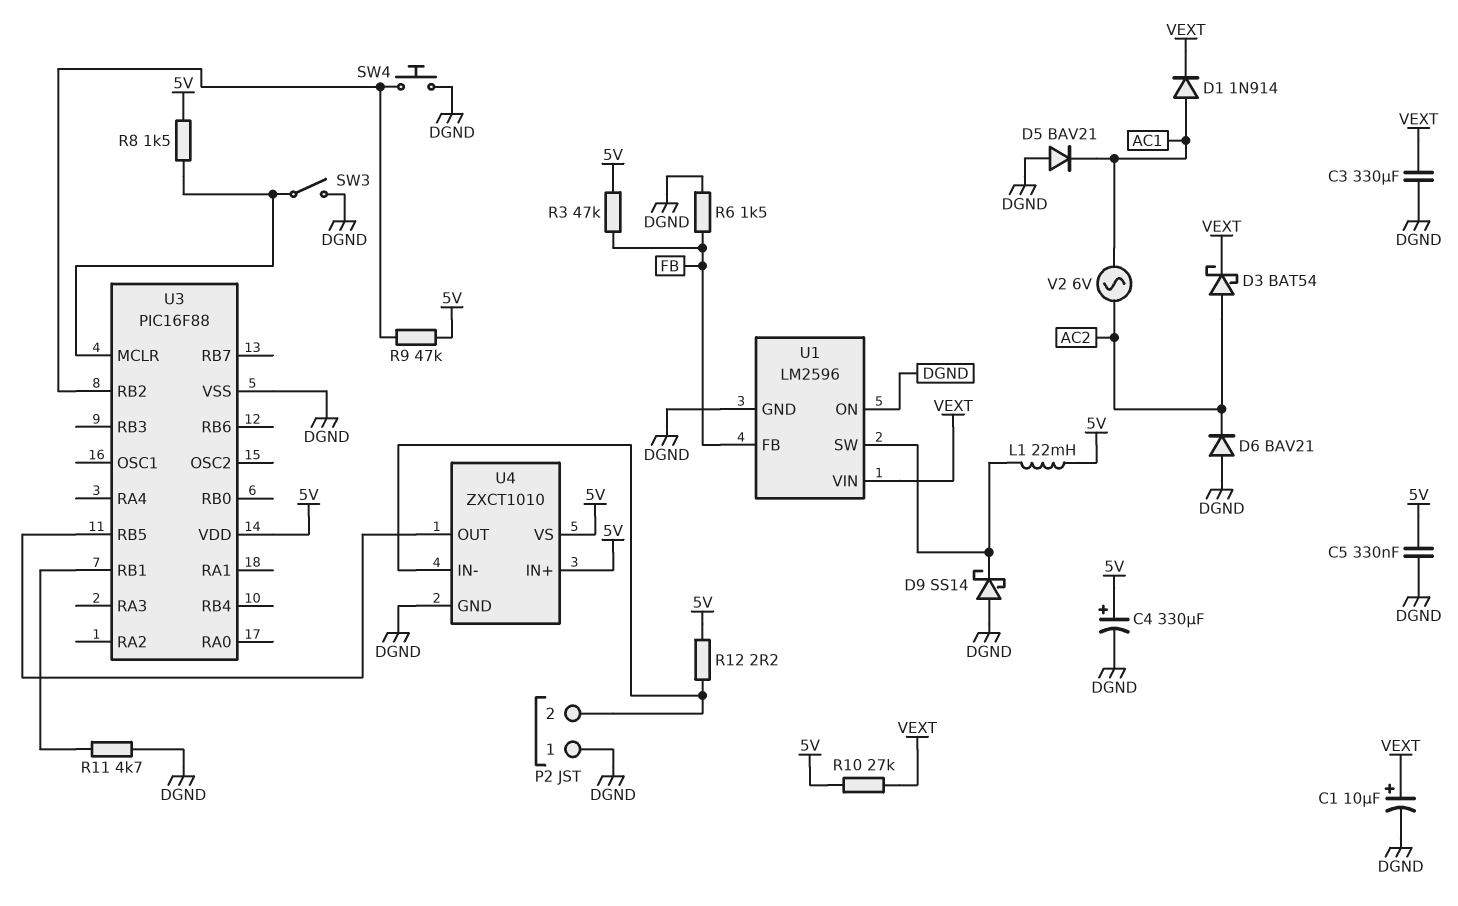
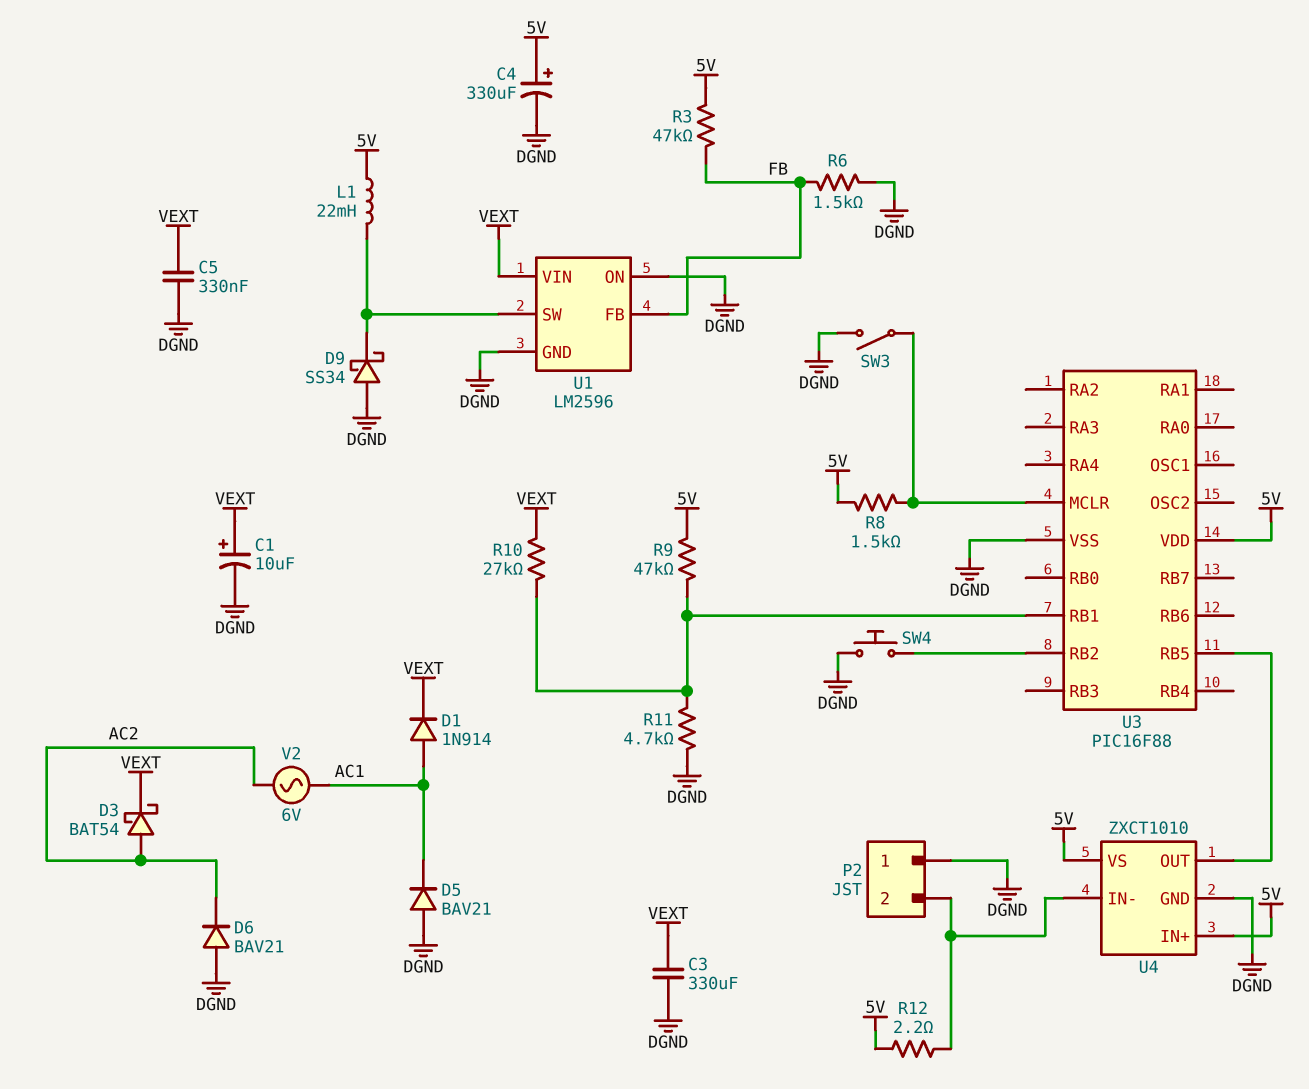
C5: 330nF (5V, DGND) -> 330nF (DGND, VEXT)
D9: schottky SS14 (A DGND, K U1/SW) -> schottky SS34 (A DGND, K U1/SW)
R9: 47k (5V, U3/RB2) -> 47k (5V, U3/RB1)
R10: 27k (5V, VEXT) -> 27k (U3/RB1, VEXT)

